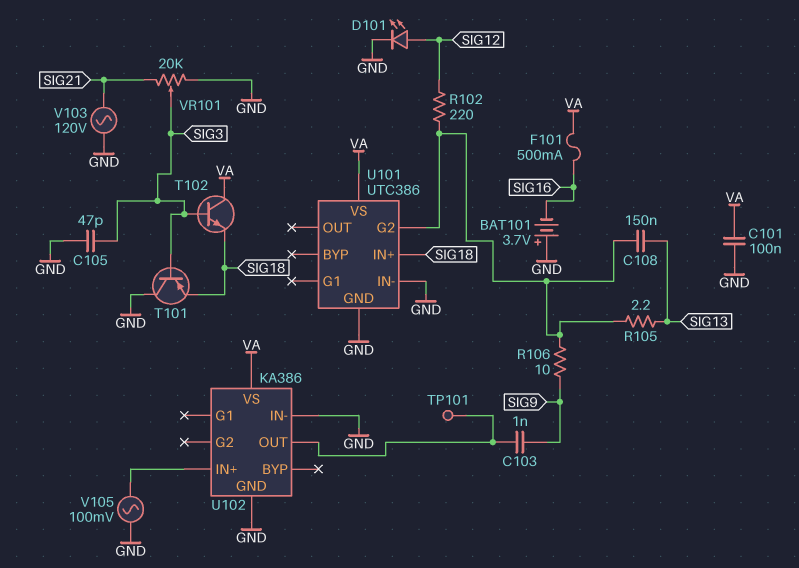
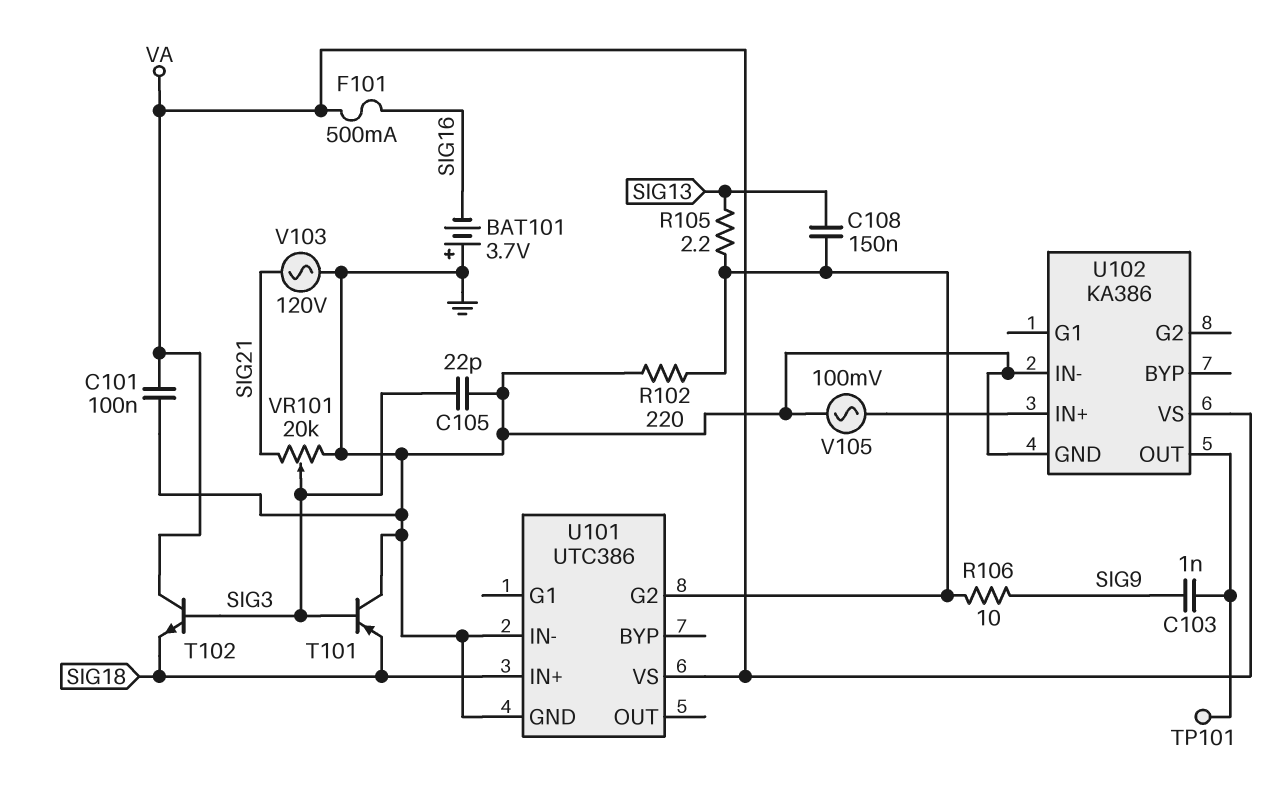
C105: 47pF (GND, SIG3) -> 22pF (GND, SIG3)
D101: LED (A SIG12, K GND) -> none
R102: 220 (SIG12, U101/G2) -> 220 (GND, U101/G2)

